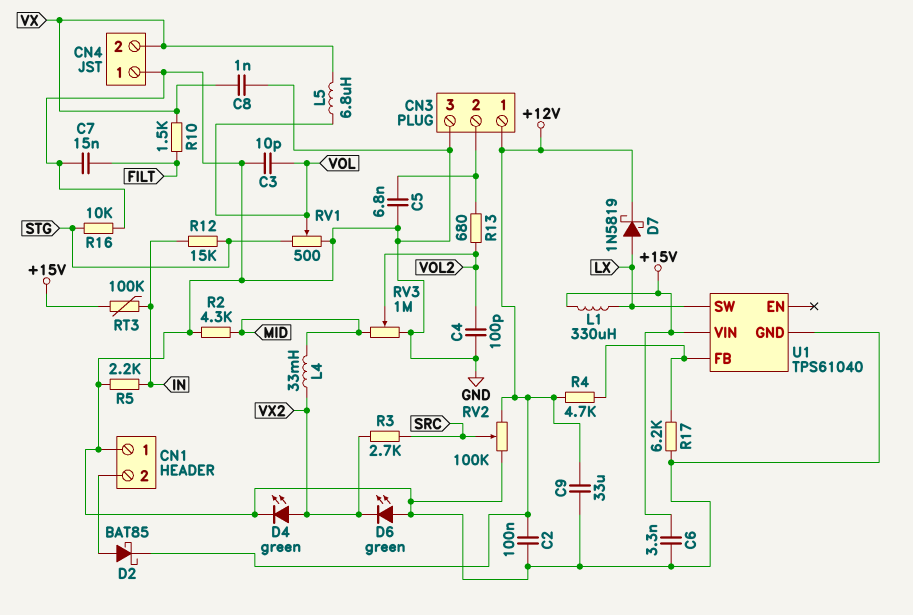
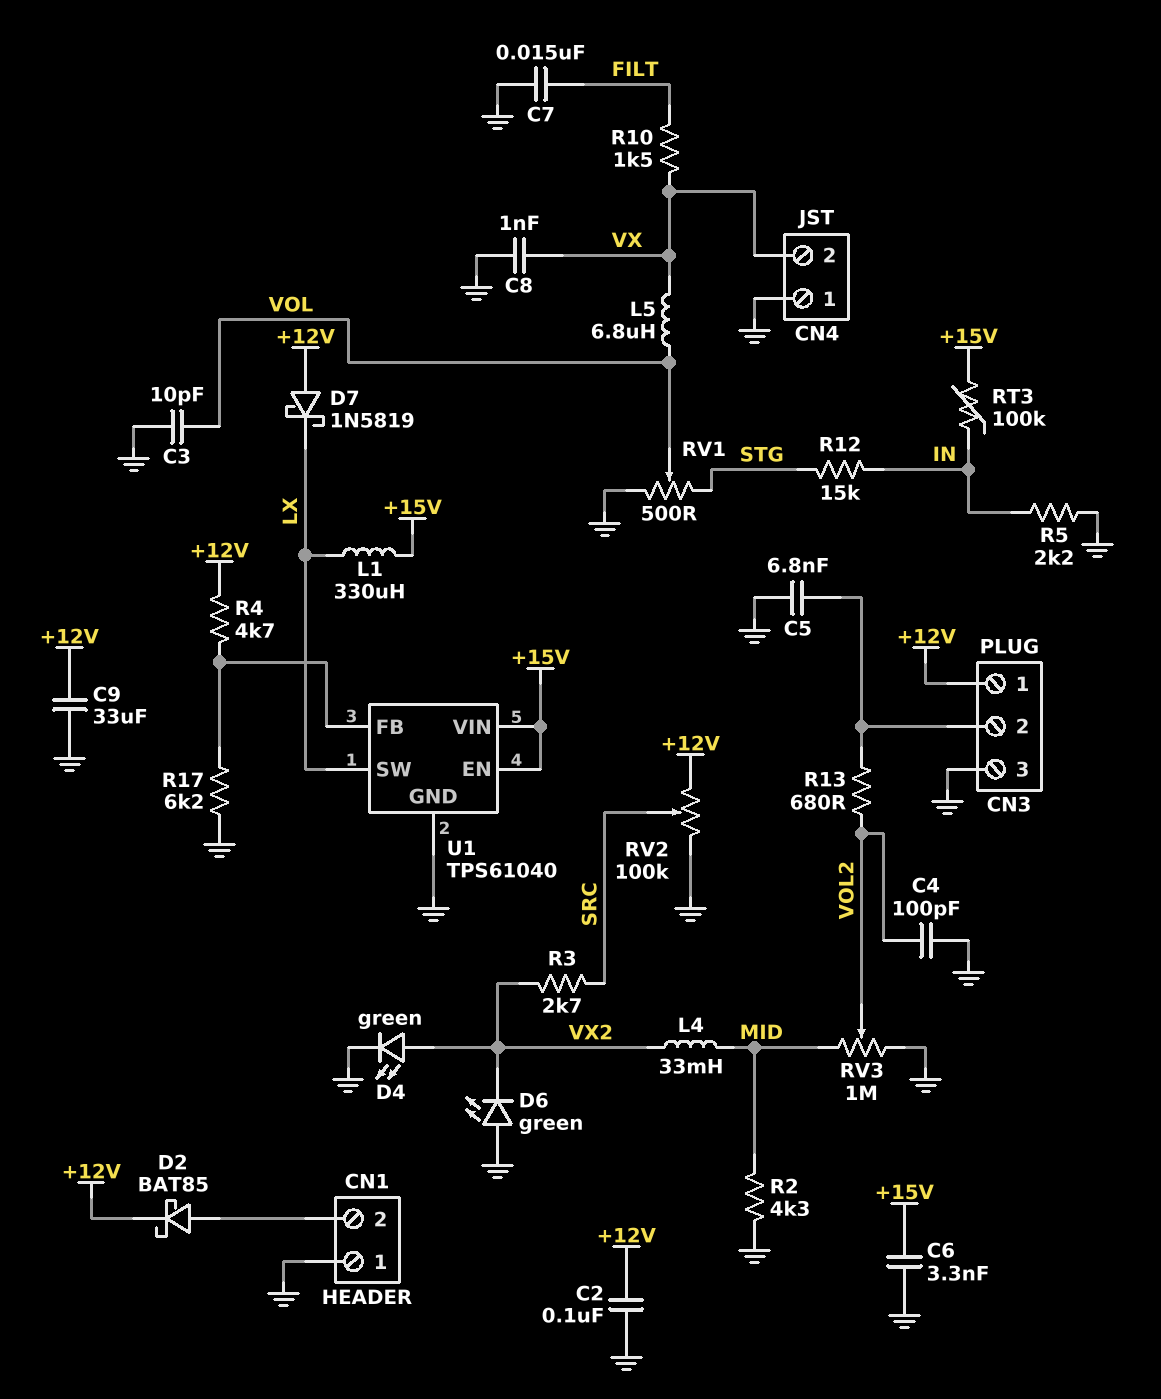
D7: schottky 1N5819 (A LX, K +12V) -> schottky 1N5819 (A +12V, K LX)
R16: 10k (GND, STG) -> none
U1 pin EN: none -> +15V

